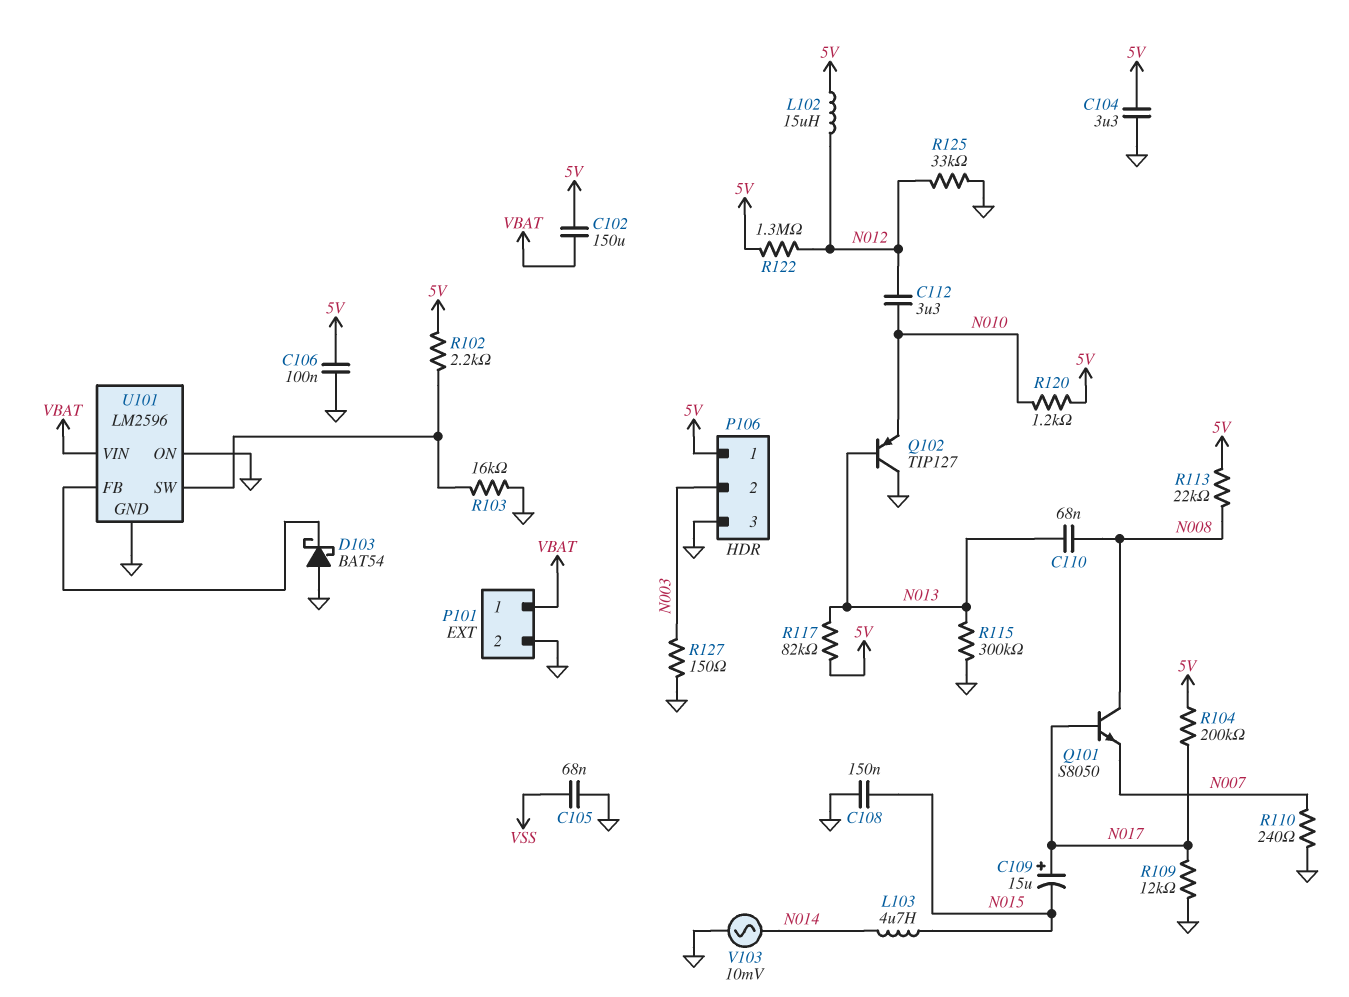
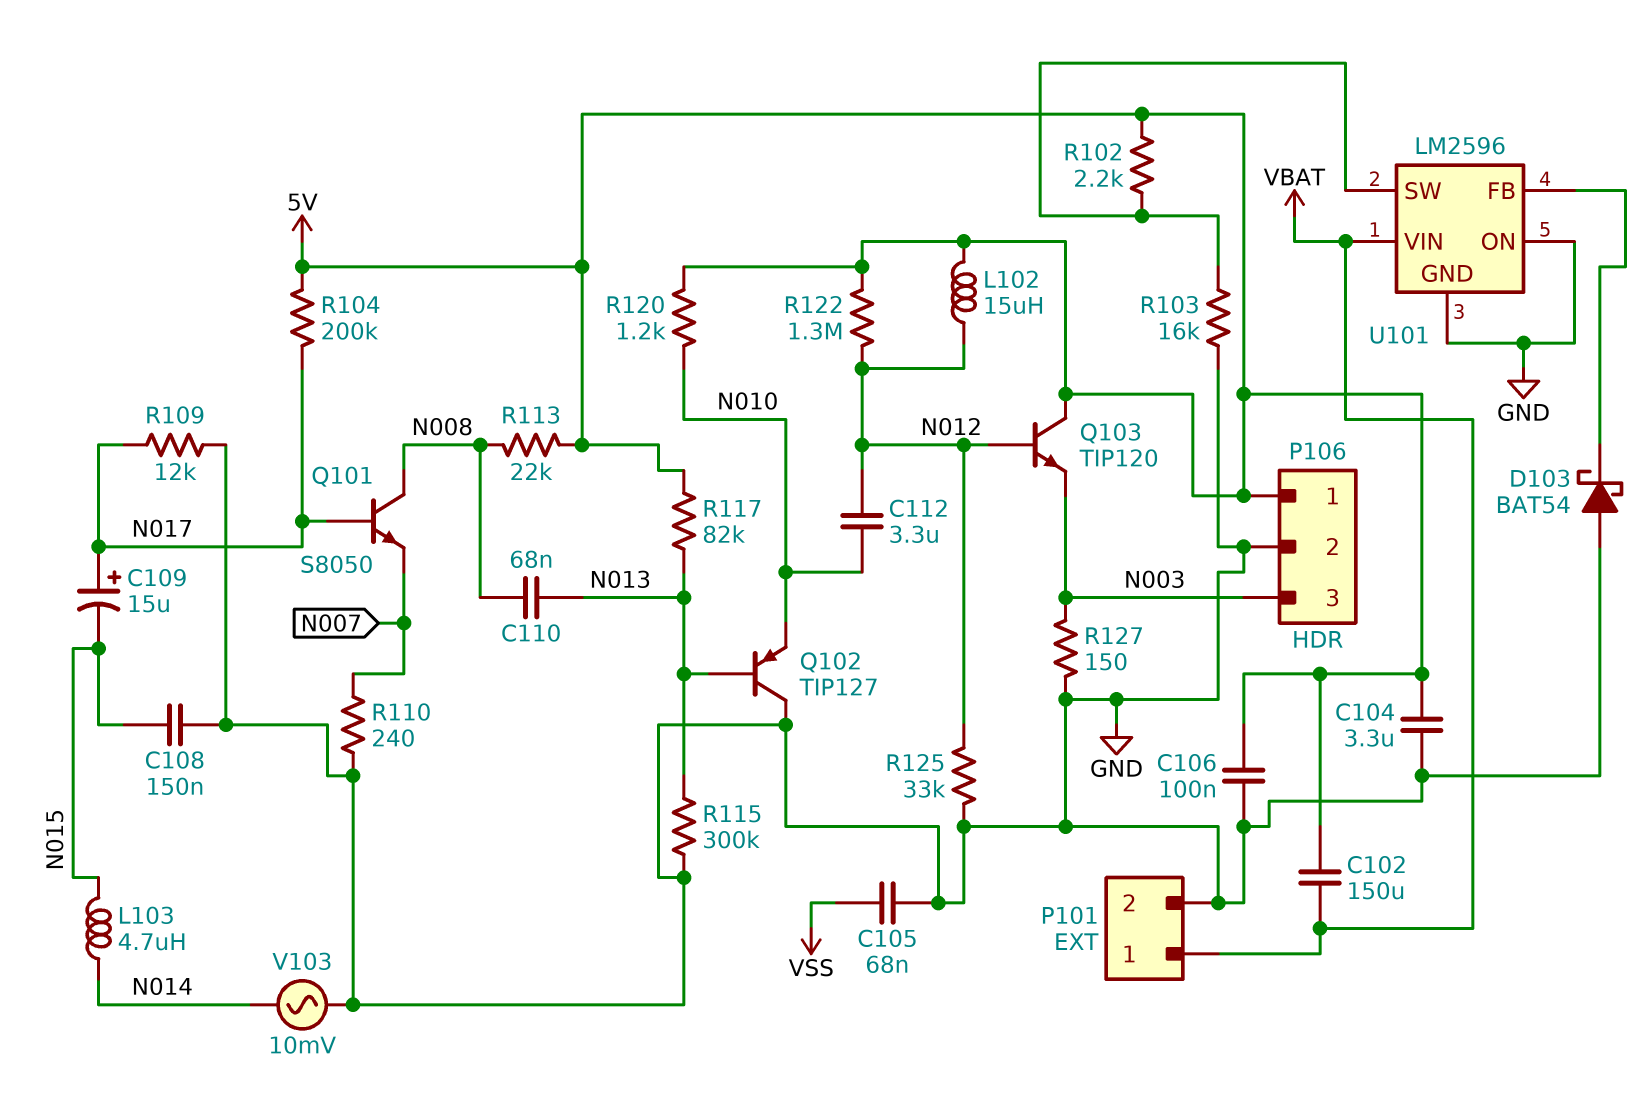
P106 pin 2: N003 -> GND
P106 pin 3: GND -> N003
Q103: none -> NPN TIP120 (B N012, C 5V, E N003)

